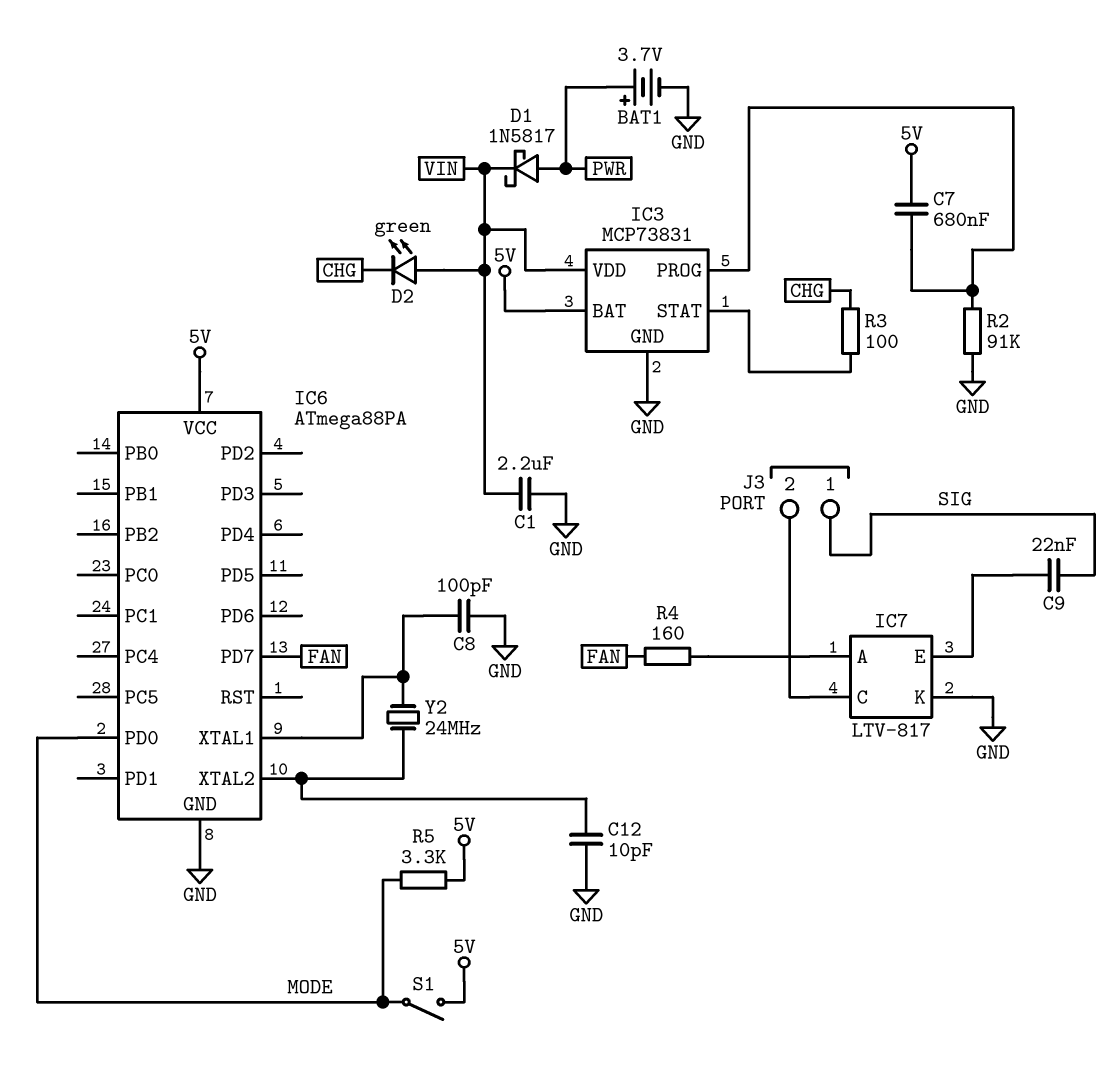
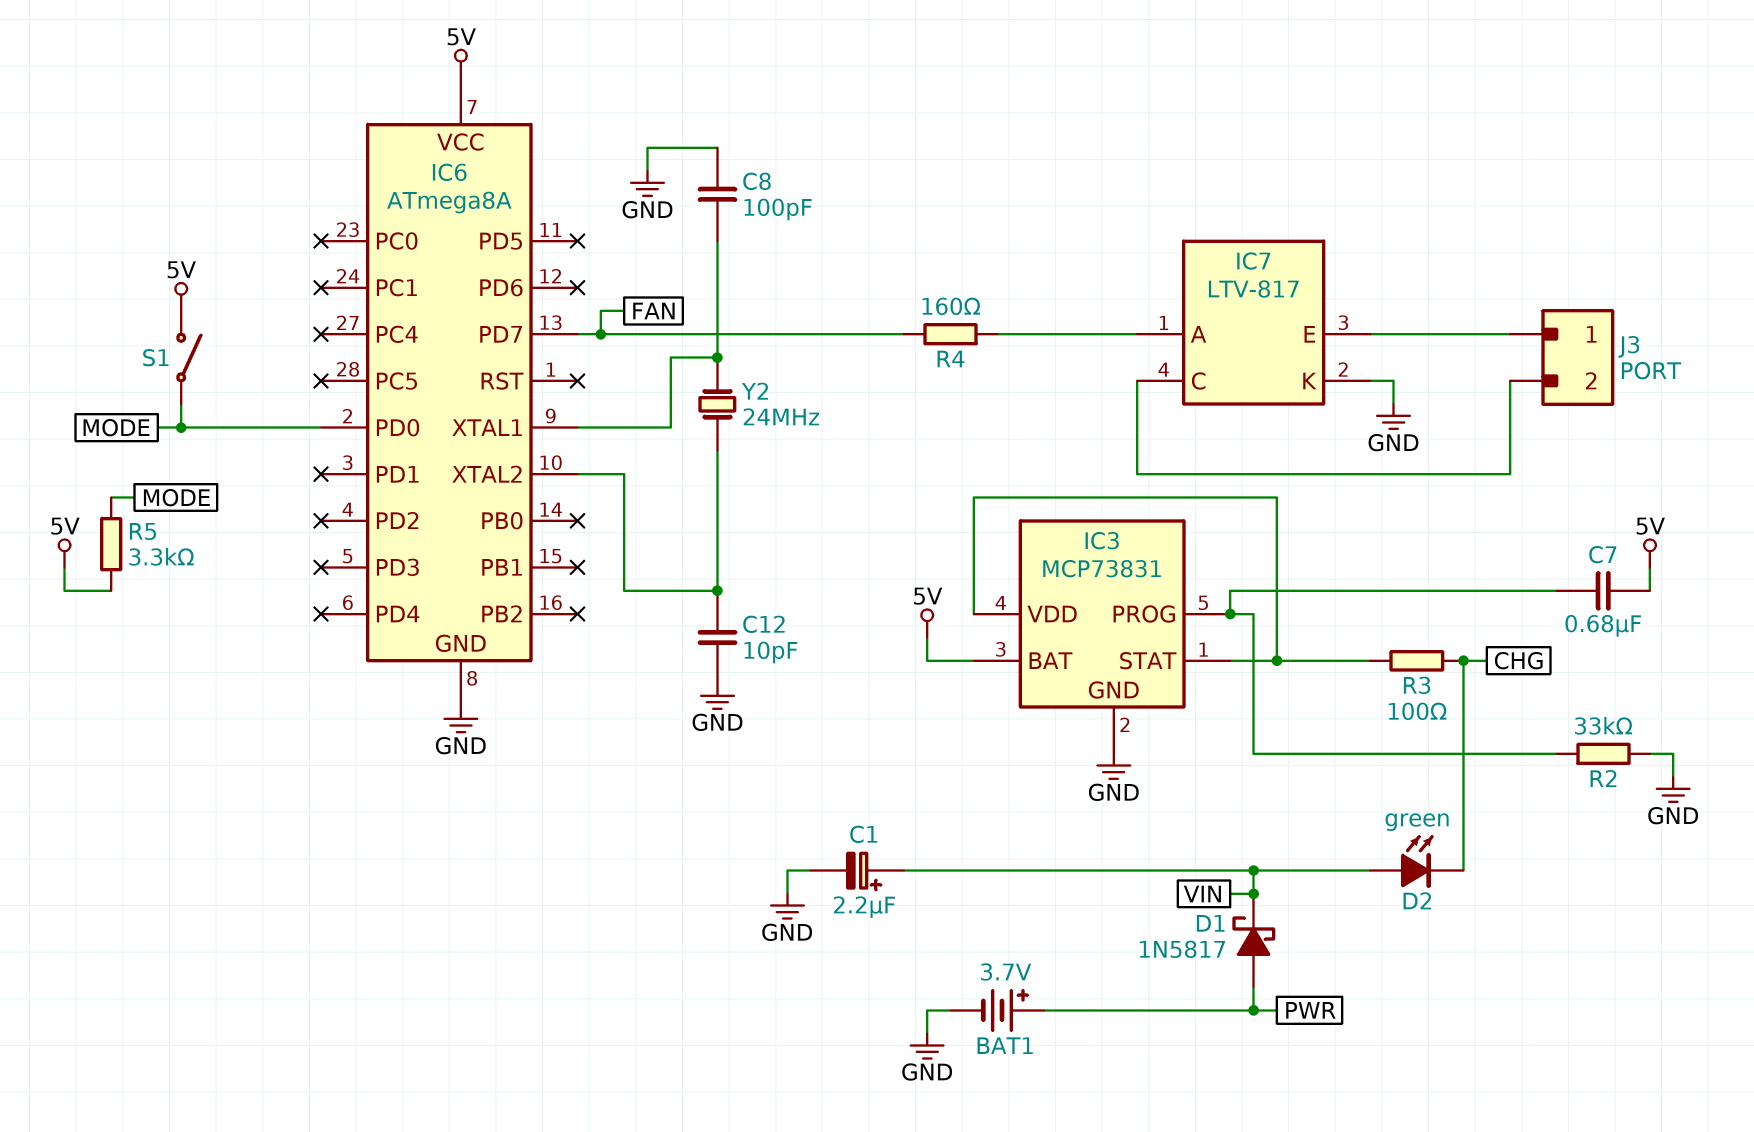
C1: 2.2uF (GND, VIN) -> 2.2uF (plus VIN, minus GND)
C9: 22nF (IC7/E, SIG) -> none
IC3 pin VDD: VIN -> IC3/STAT
IC6: ATmega88PA -> ATmega8A
J3 pin 1: SIG -> IC7/E
R2: 91k (GND, IC3/PROG) -> 33k (GND, IC3/PROG)

